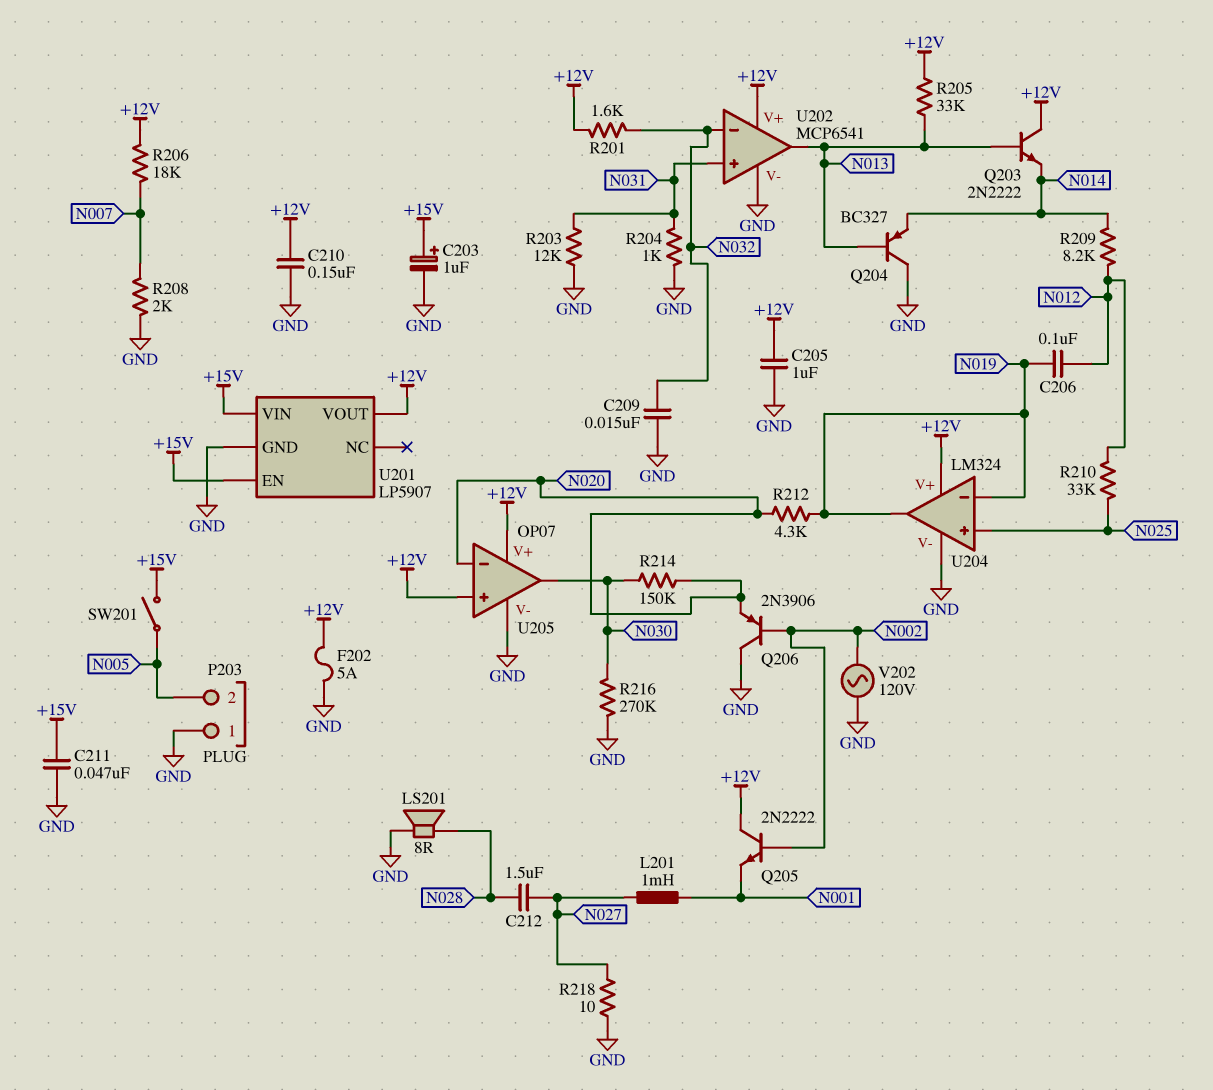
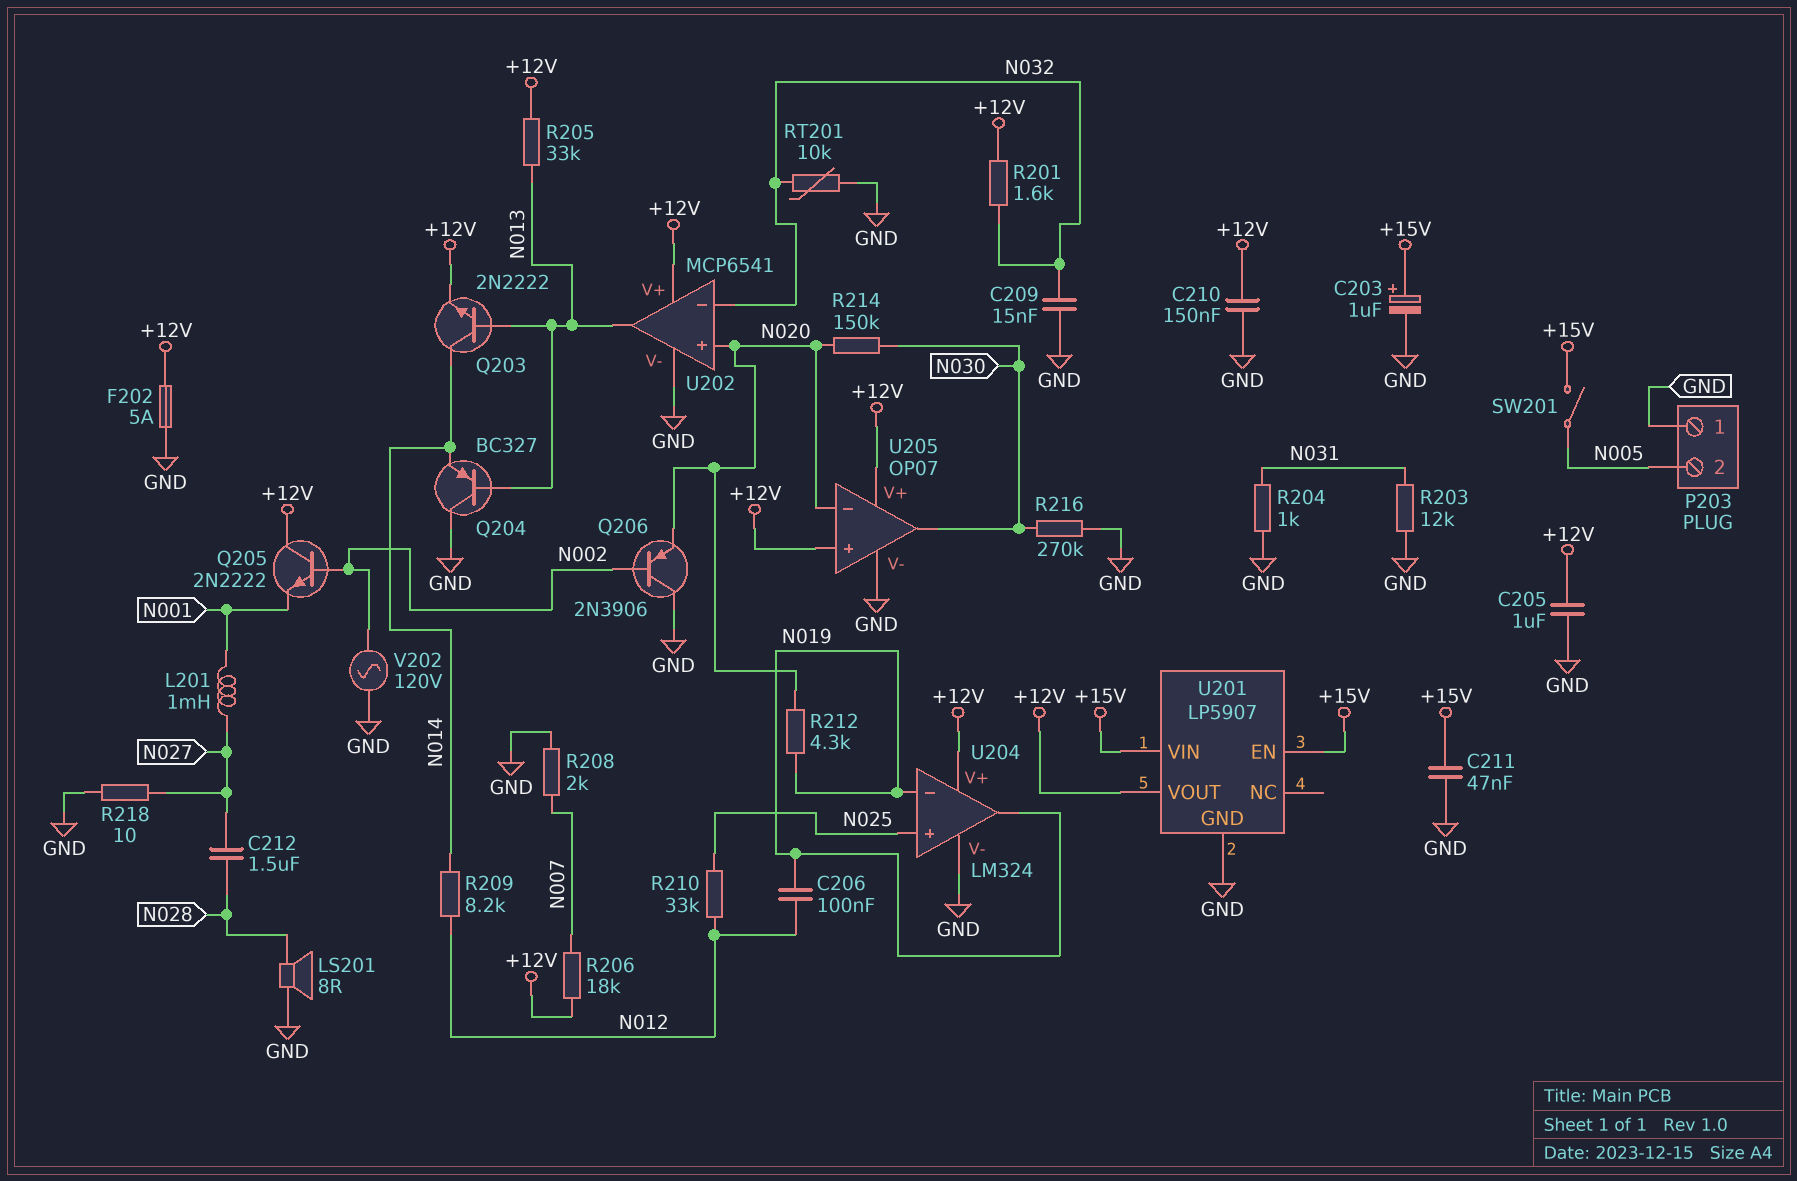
Q203: NPN 2N2222 (B N013, C +12V, E N014) -> NPN 2N2222 (B N013, C N014, E +12V)
RT201: none -> 10k (GND, N032)
U202 pin in+: N031 -> N020

